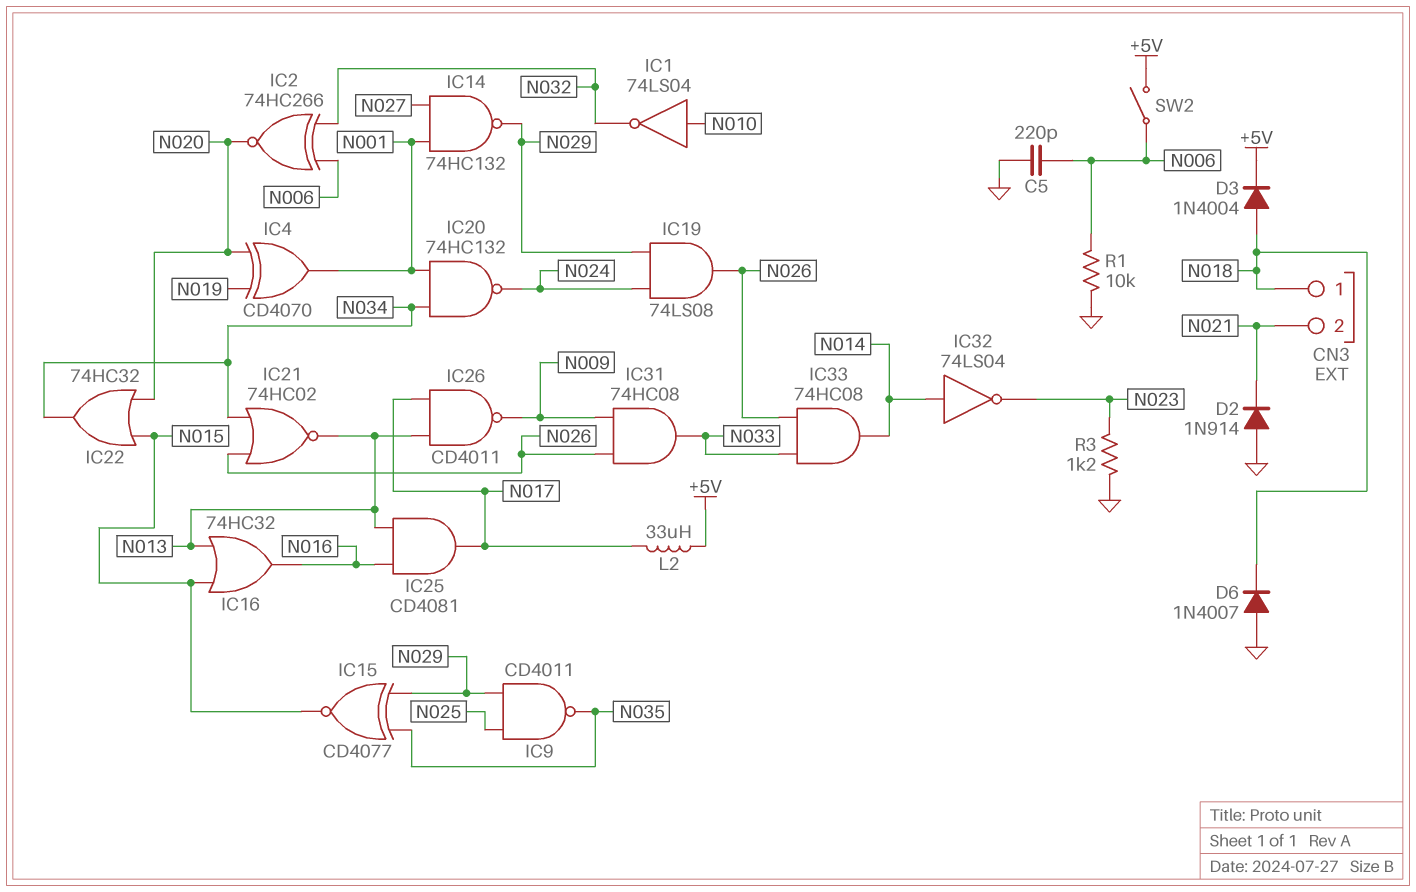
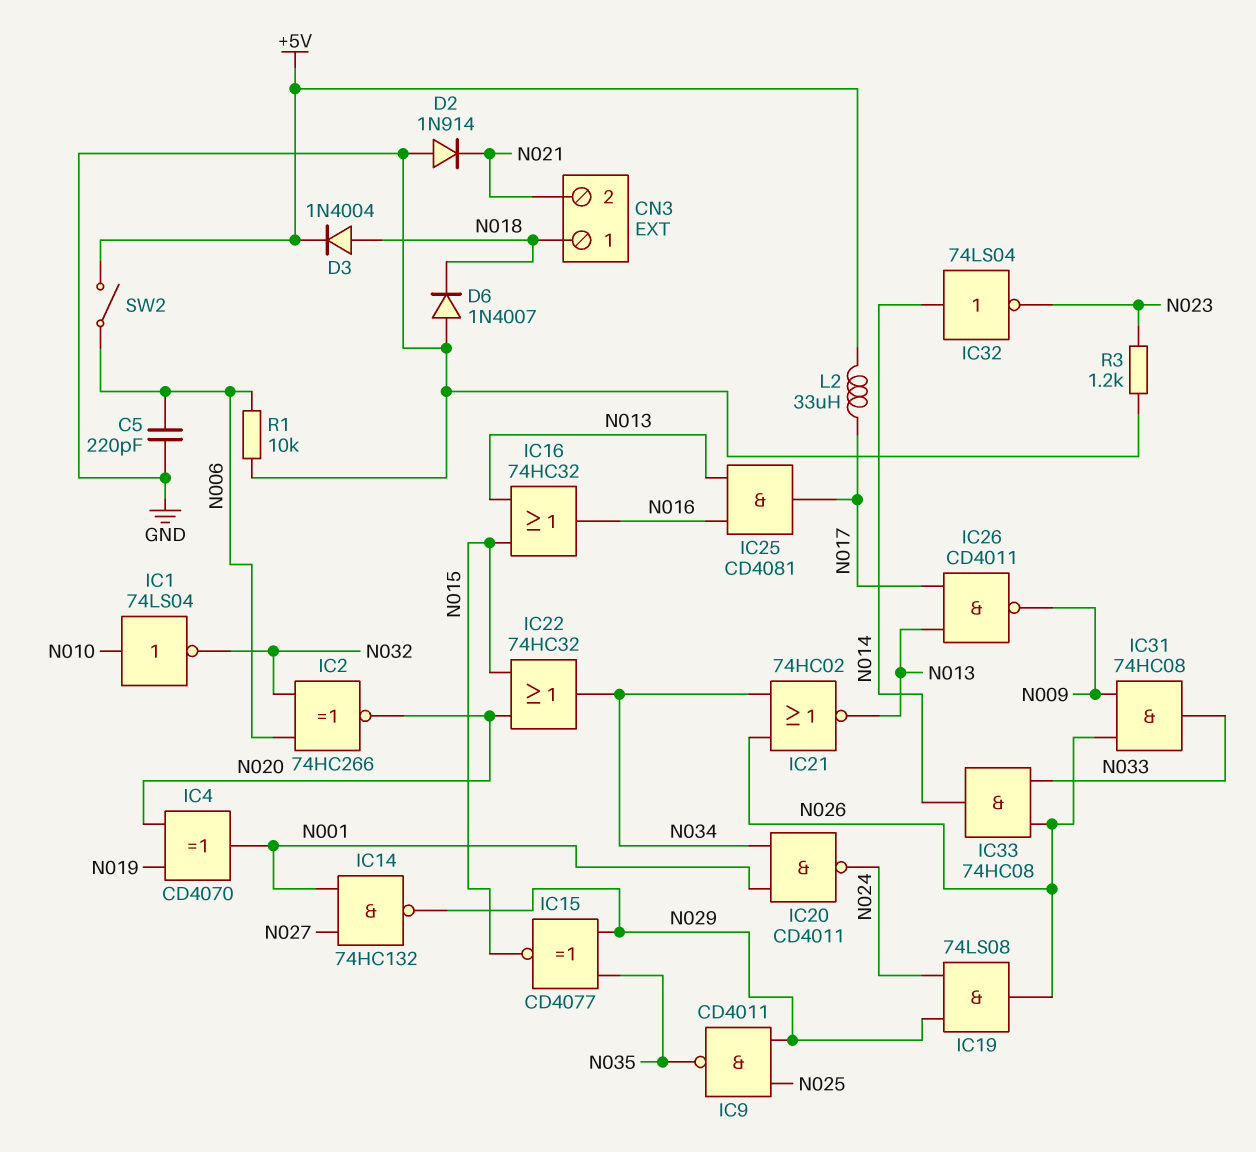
IC20: NAND 74HC132 (in N001, in N034, out N024) -> NAND CD4011 (in N001, in N034, out N024)

